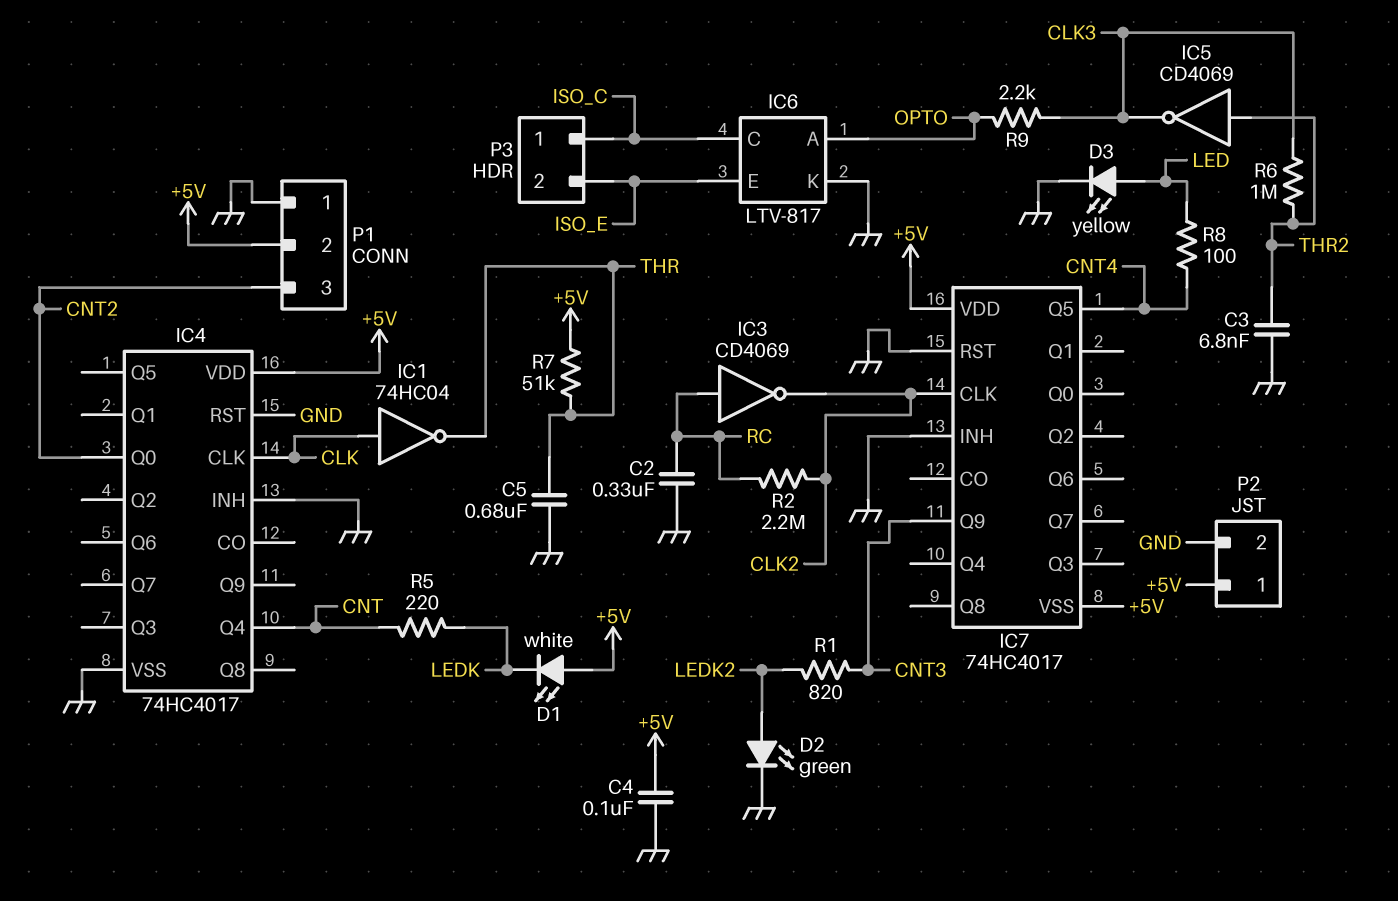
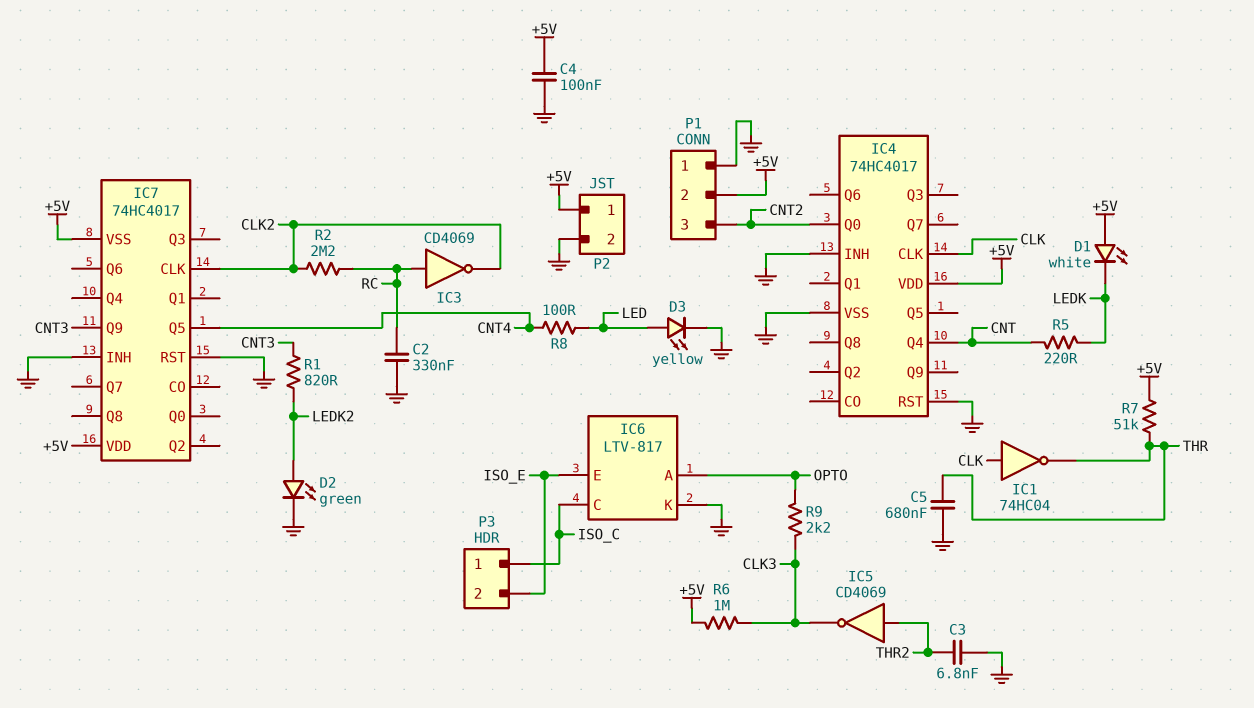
R6: 1M (CLK3, THR2) -> 1M (+5V, CLK3)

